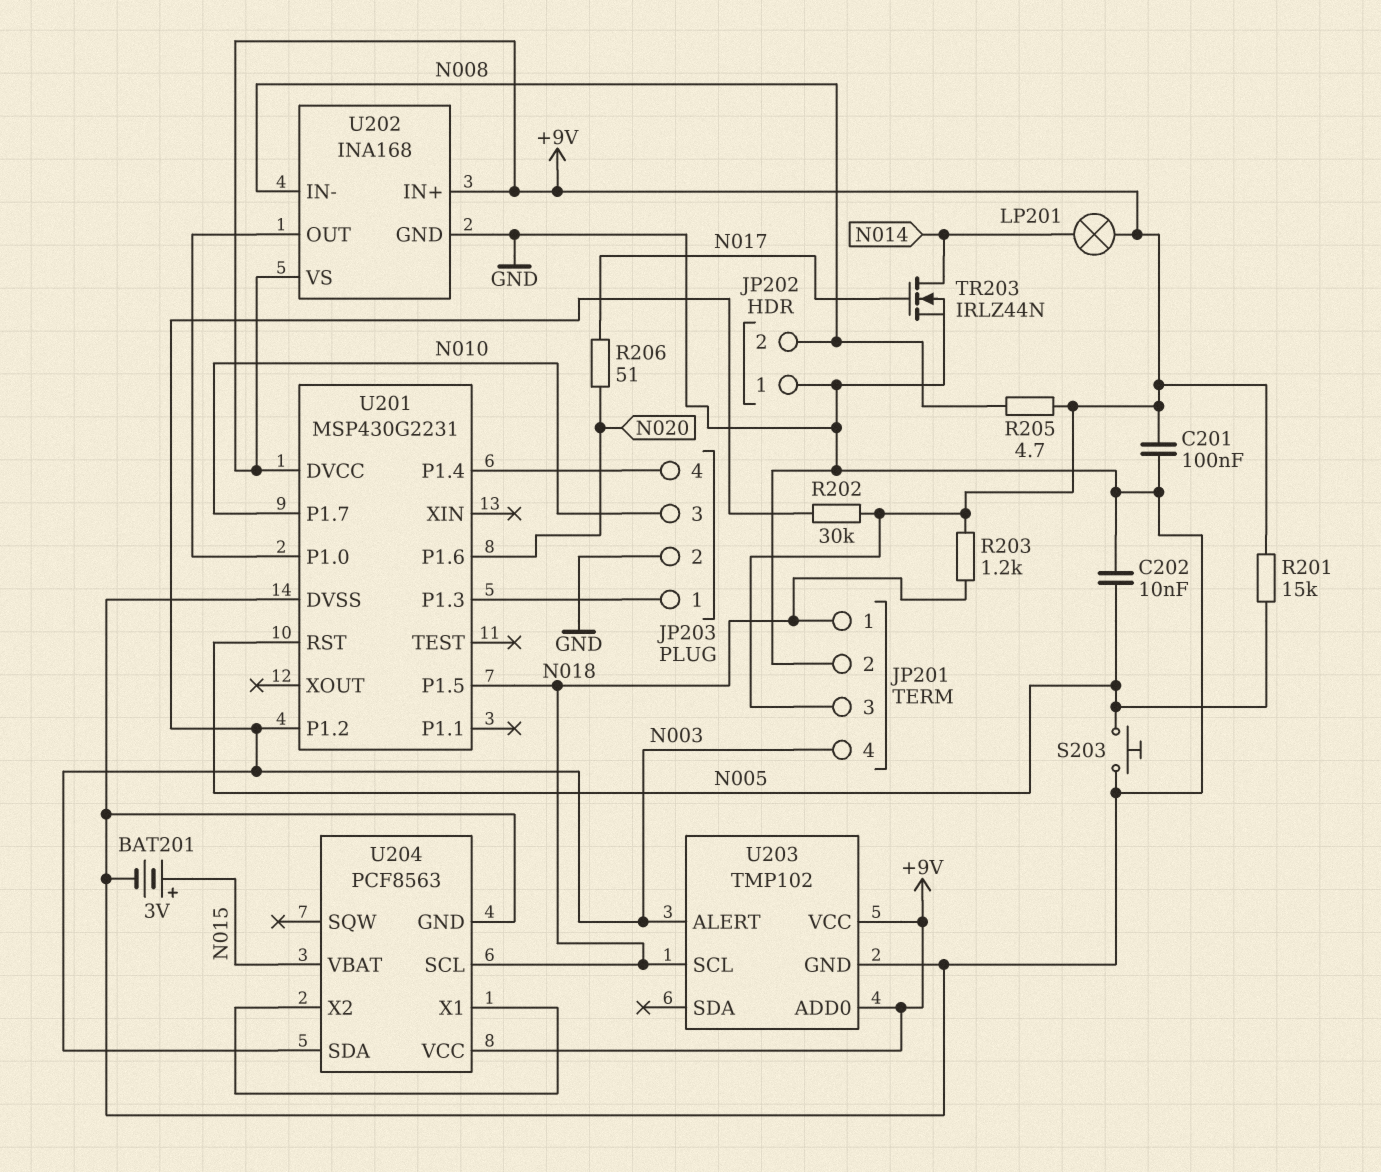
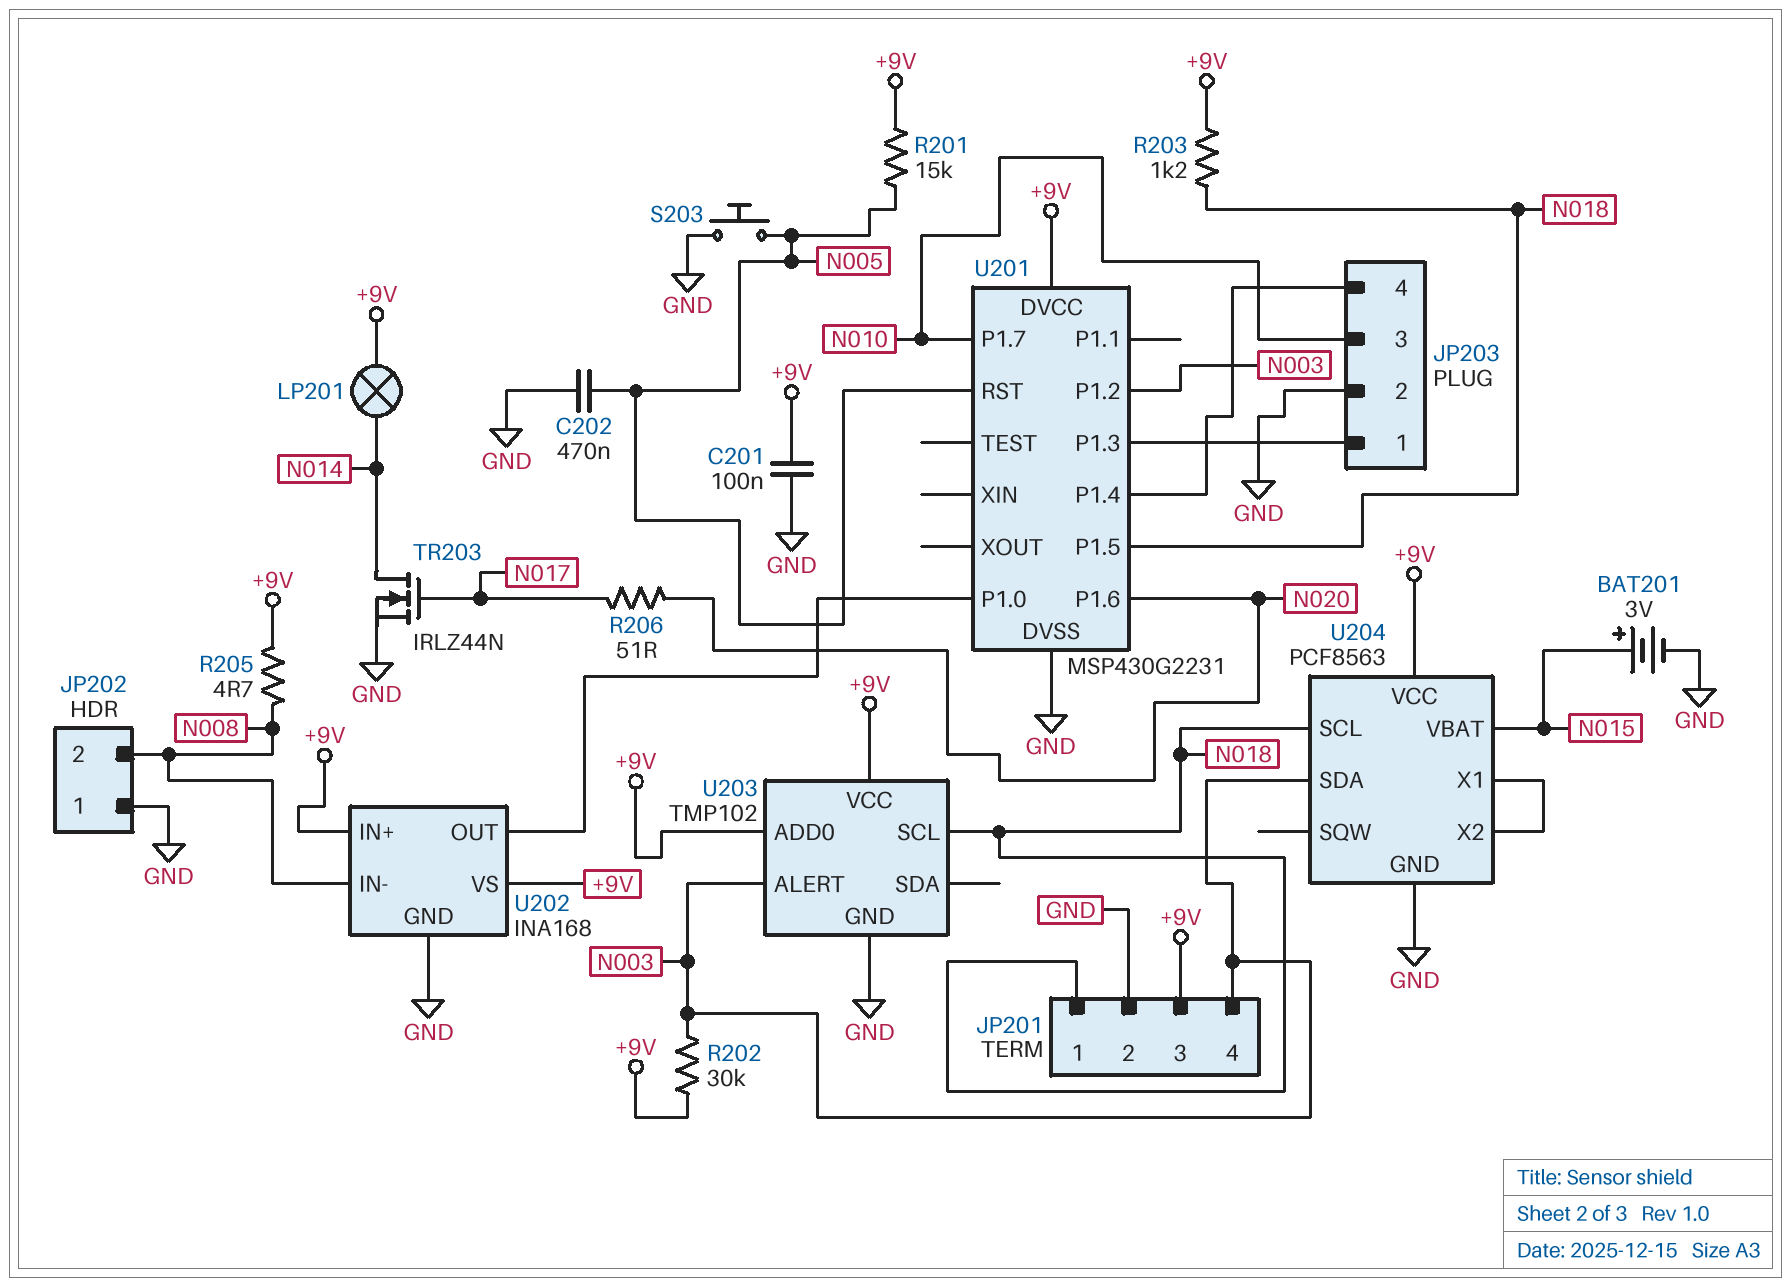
C202: 10nF (GND, N005) -> 470nF (GND, N005)

